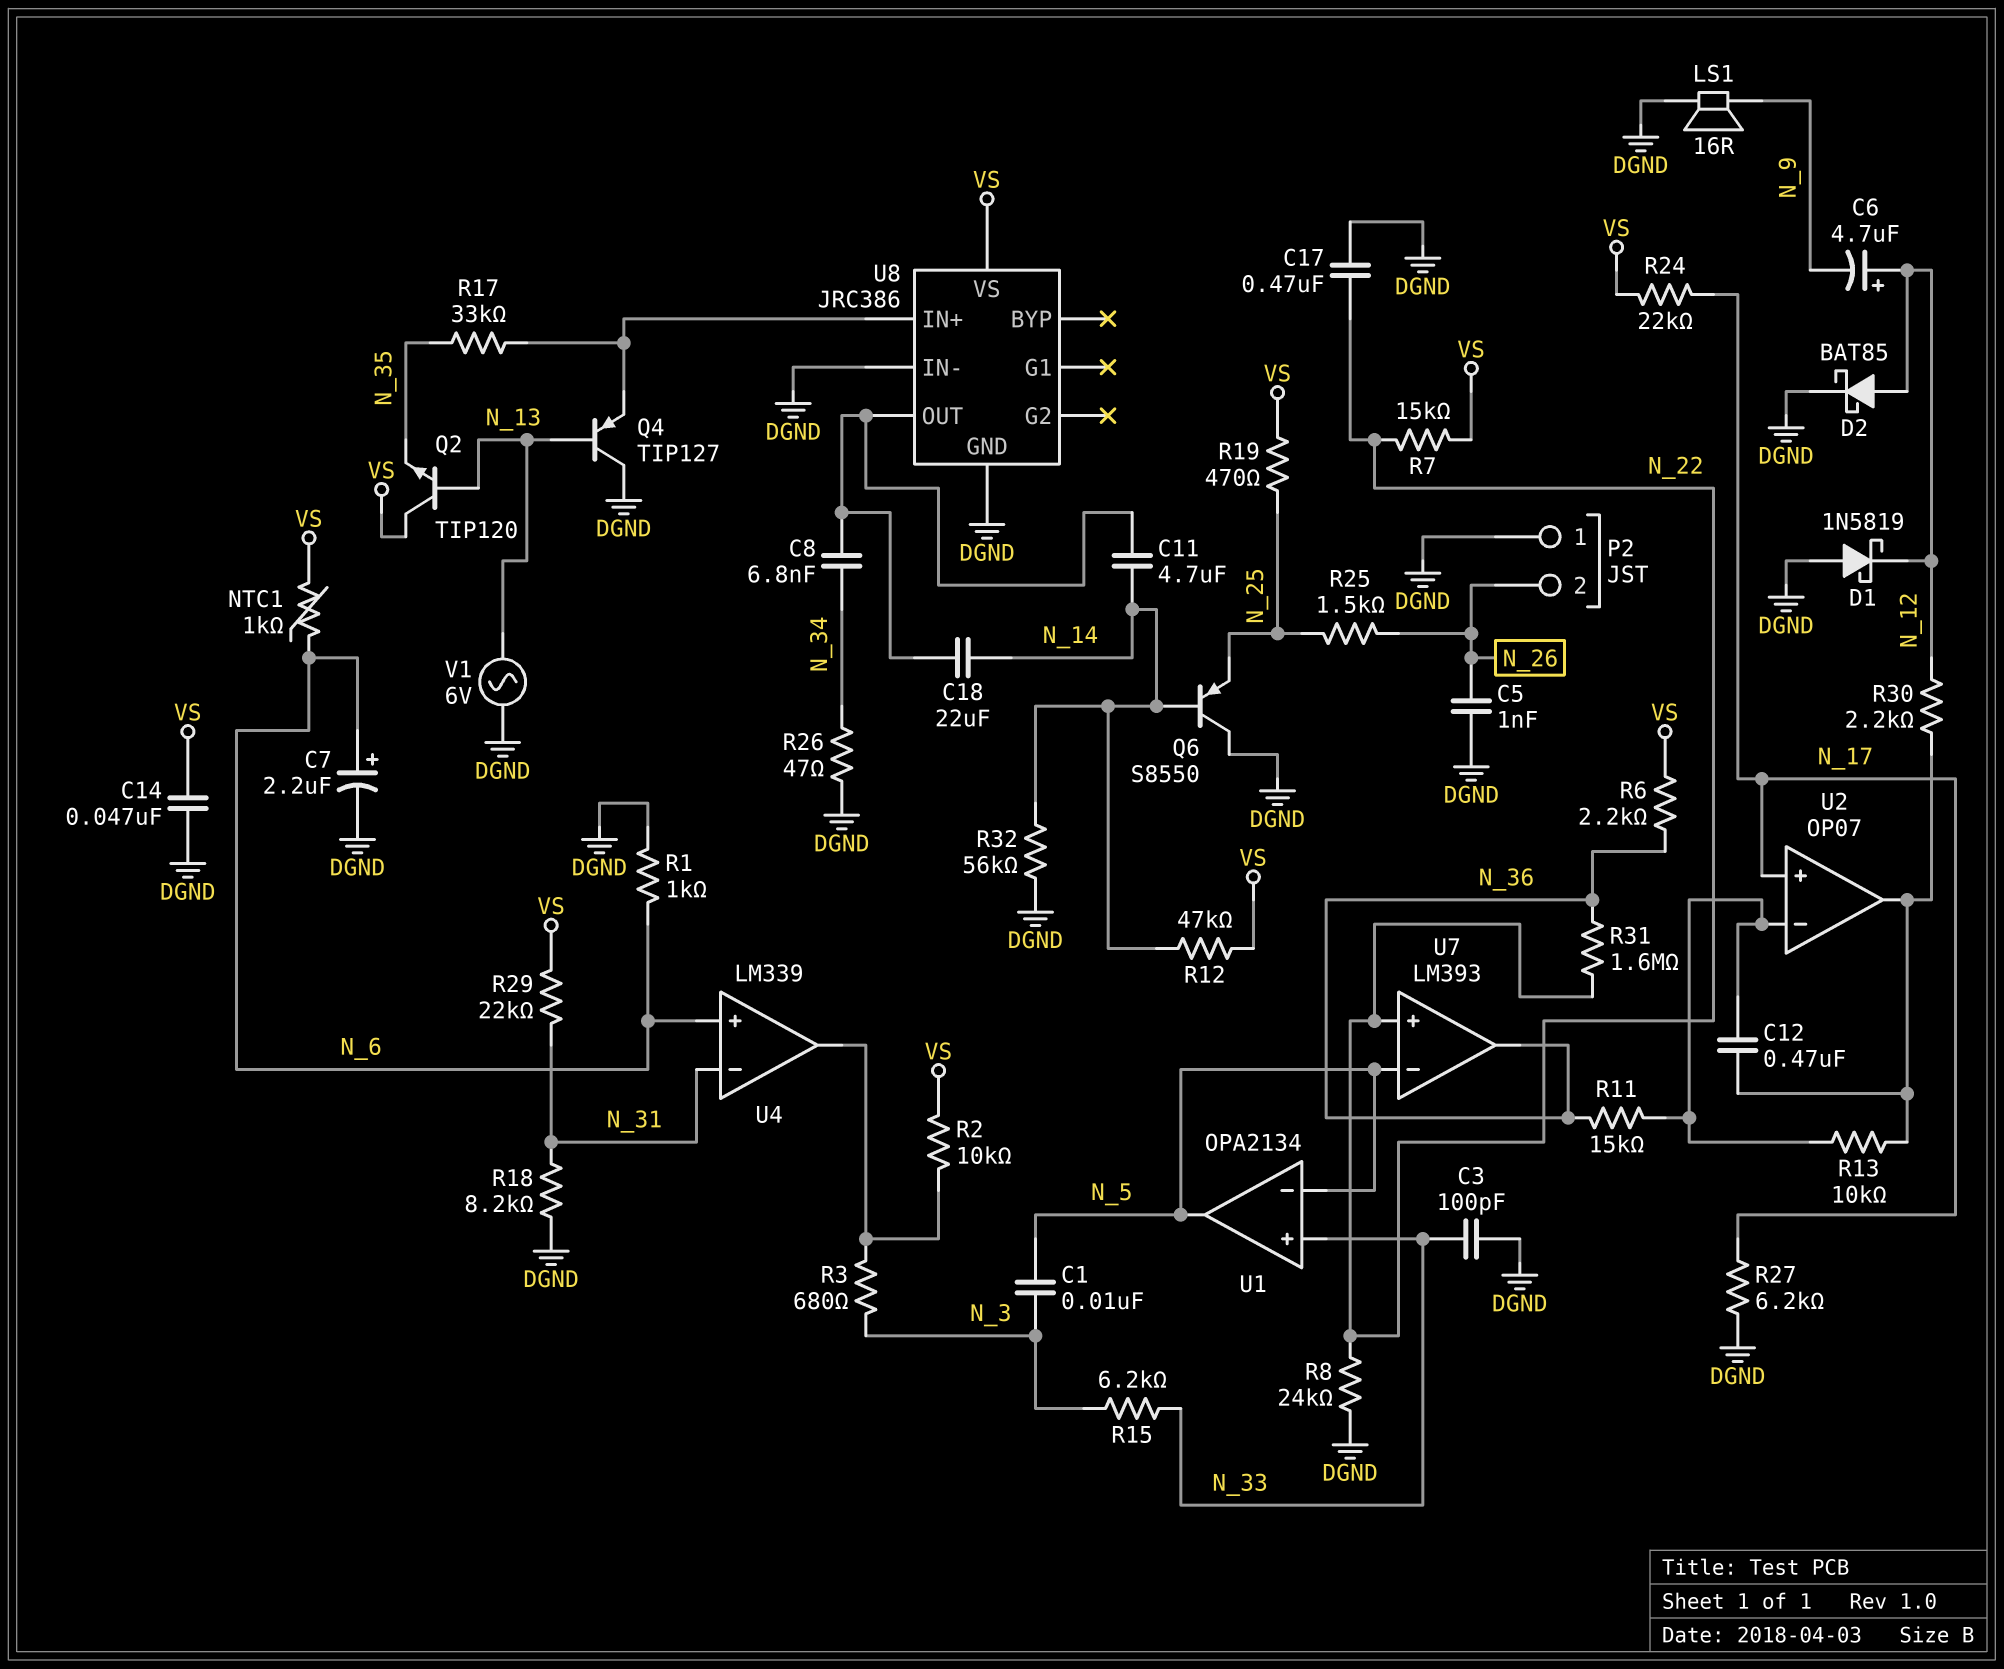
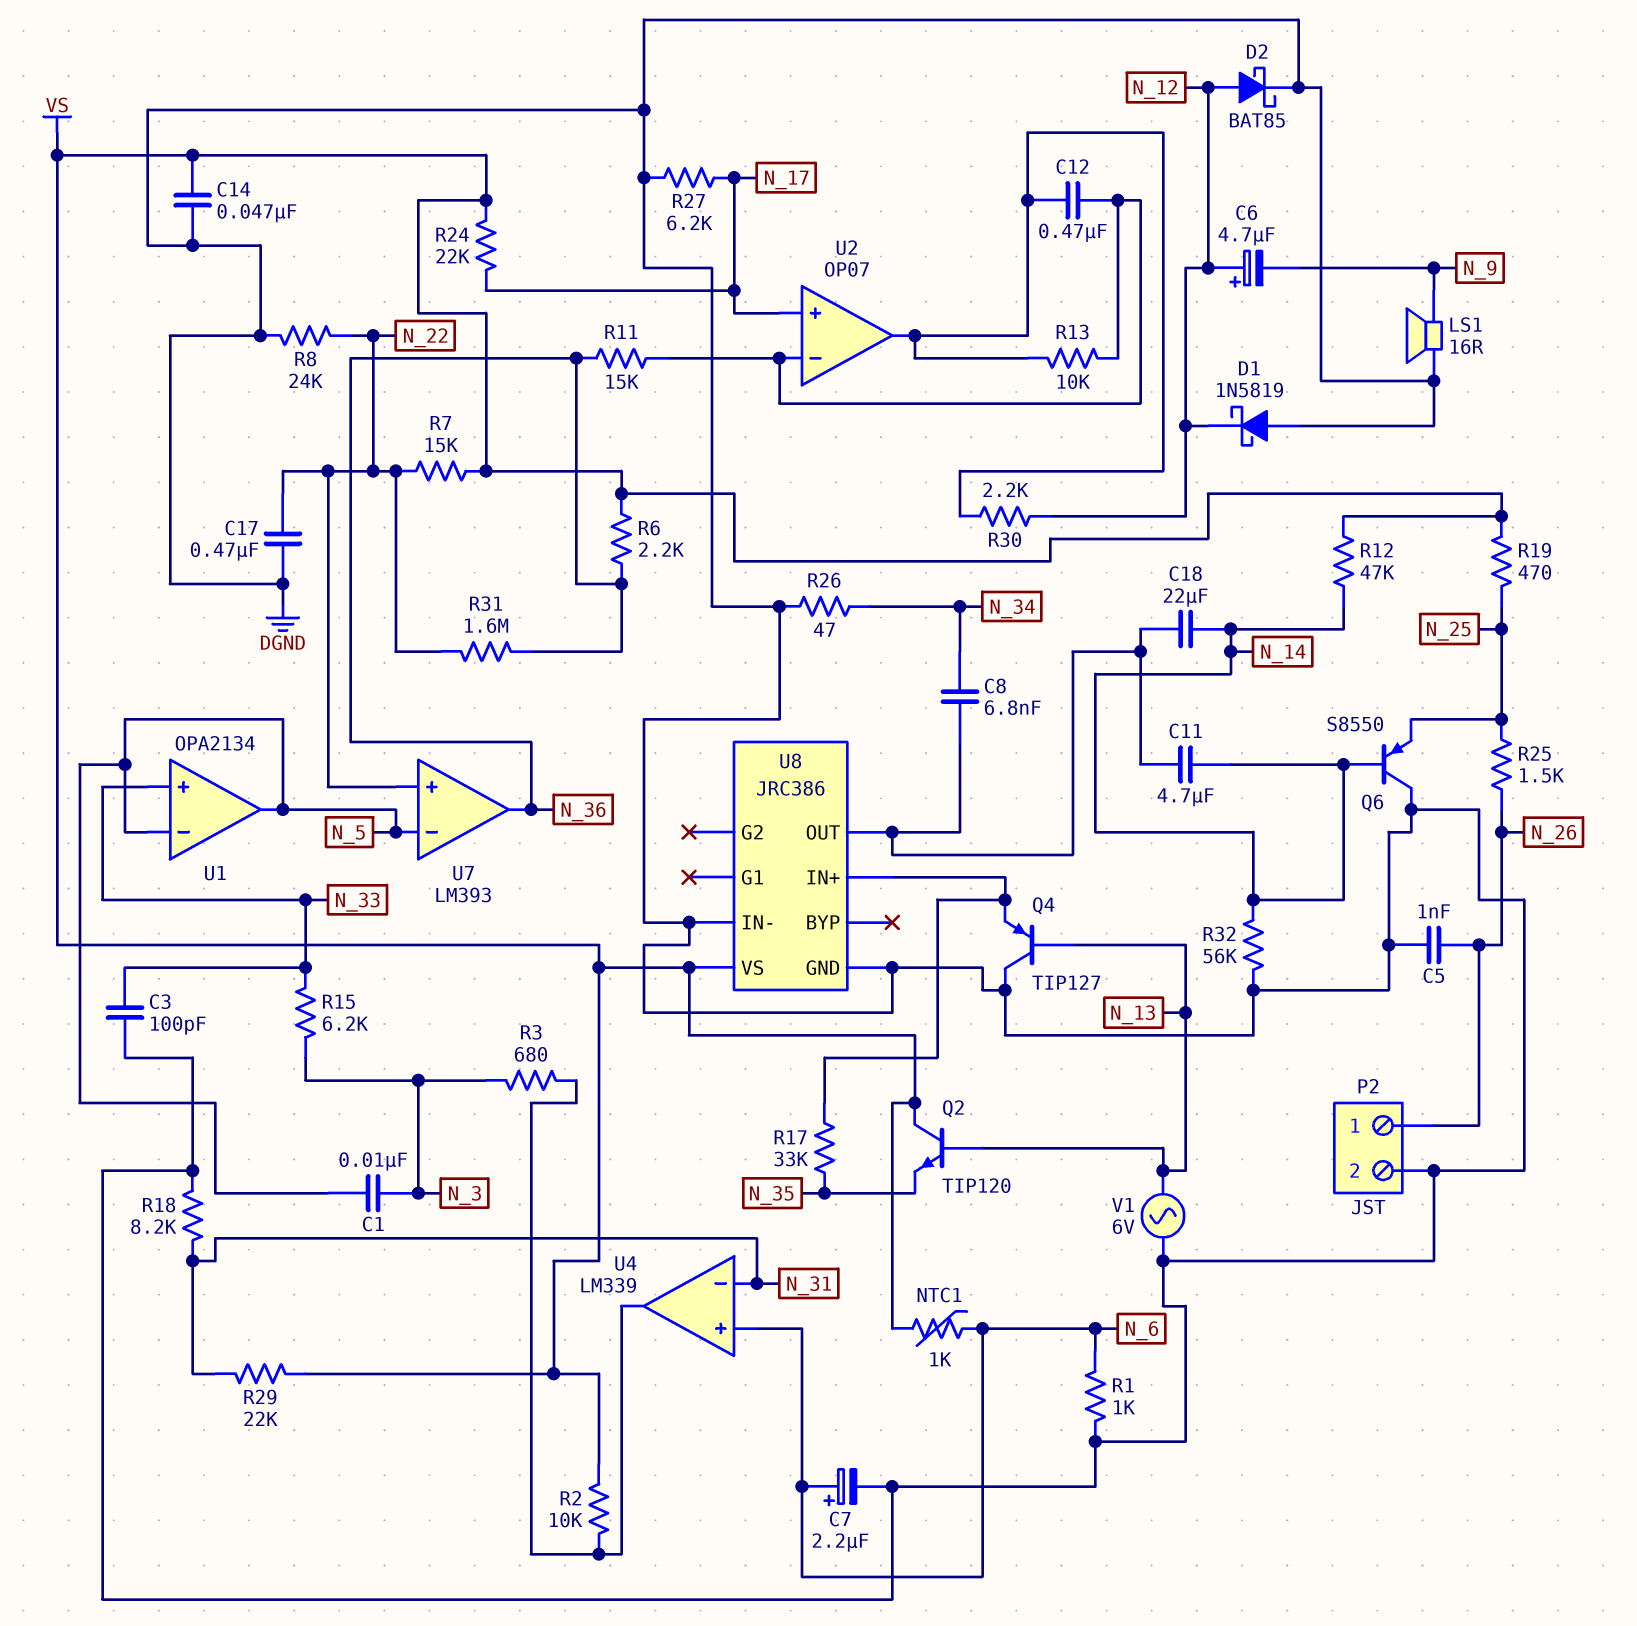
P2 pin 1: DGND -> N_26
P2 pin 2: N_26 -> DGND

